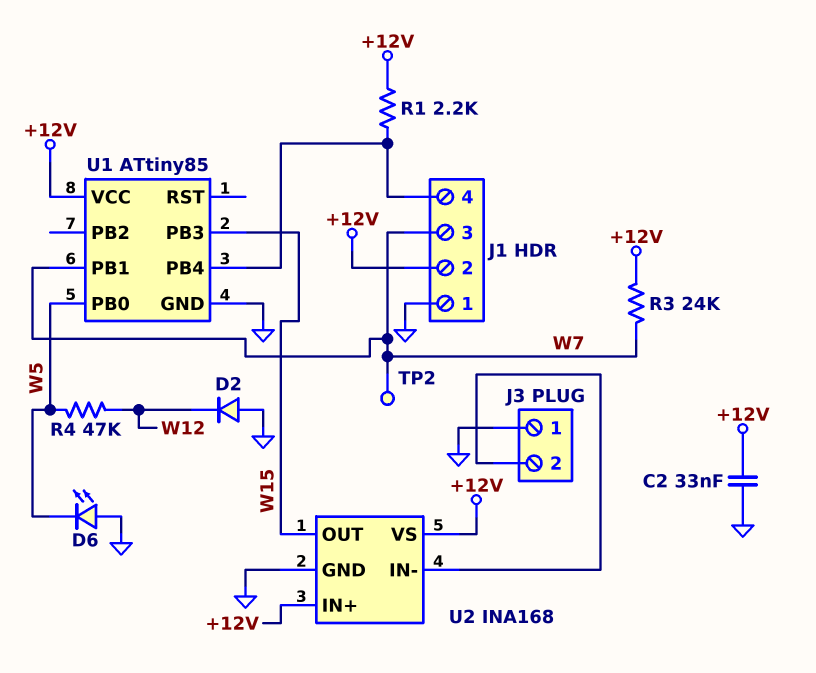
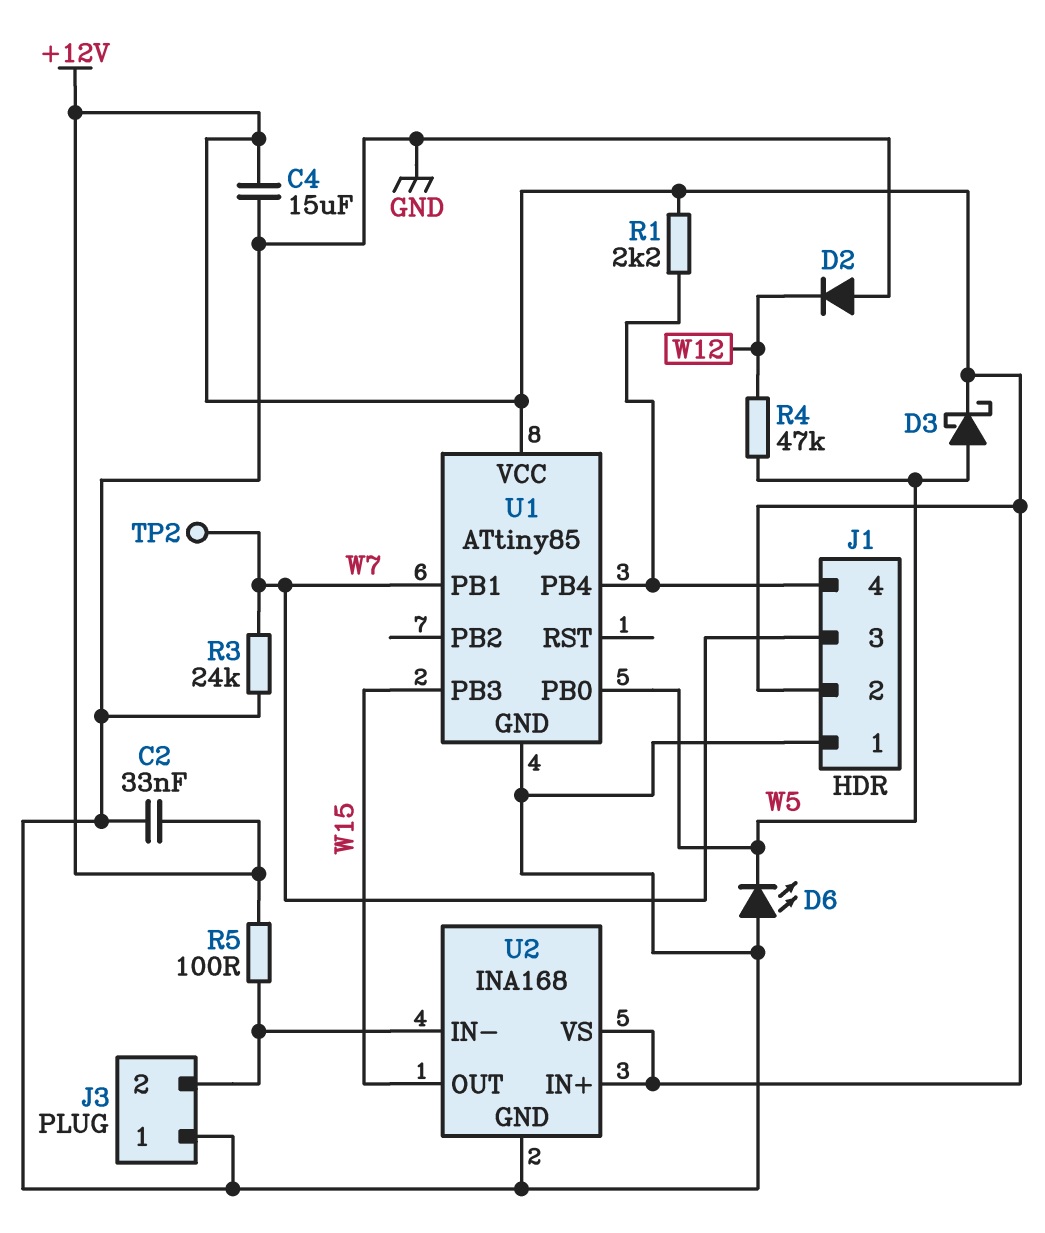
C4: none -> 15uF (+12V, GND)
D3: none -> schottky (A W5, K +12V)
R3: 24k (+12V, W7) -> 24k (GND, W7)
R5: none -> 100 (+12V, J3/2)

